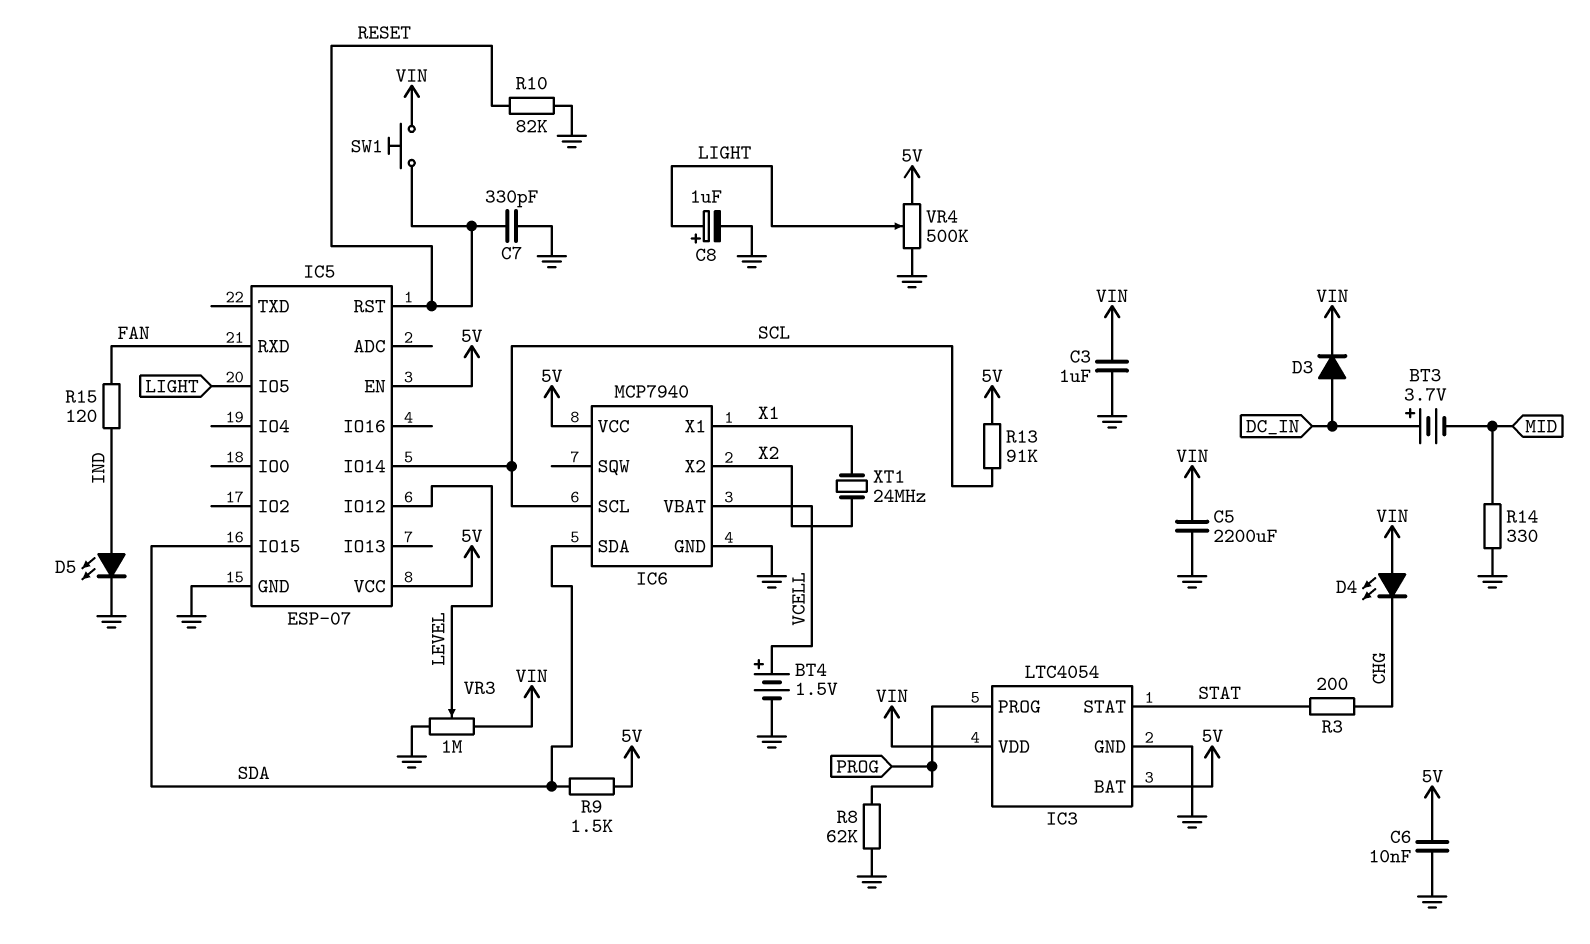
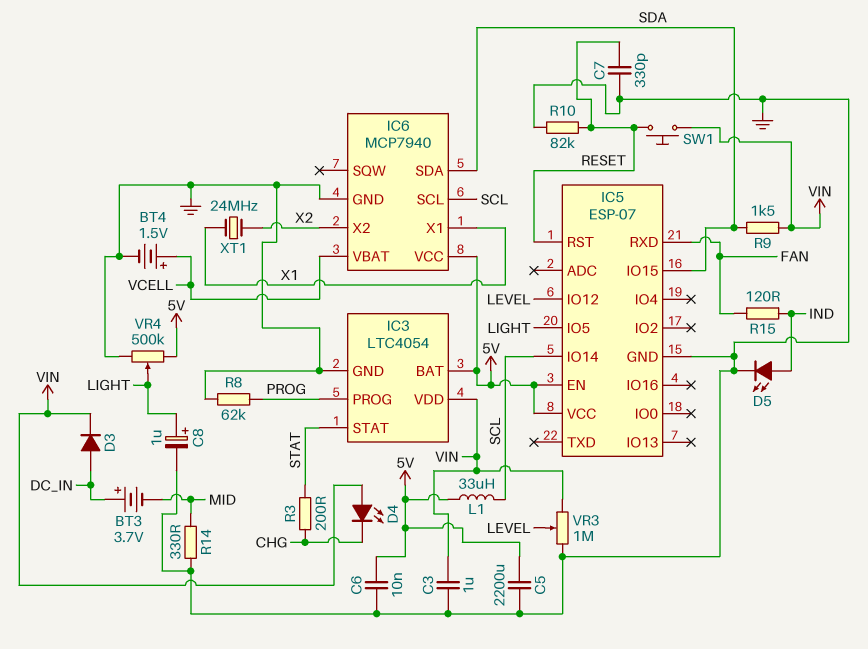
C5: 2200uF (GND, VIN) -> 2200uF (5V, GND)
L1: none -> 33uH (5V, SCL)
R9: 1.5k (5V, SDA) -> 1.5k (SDA, VIN)
R13: 91k (5V, SCL) -> none

